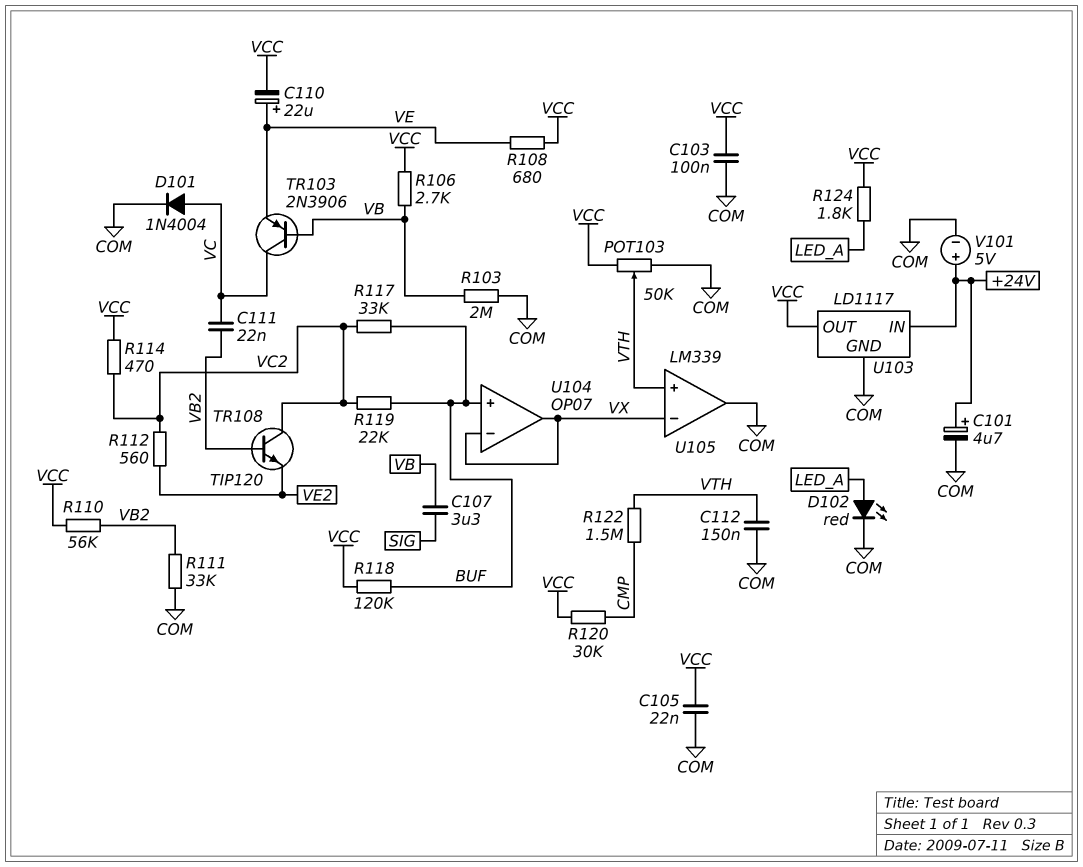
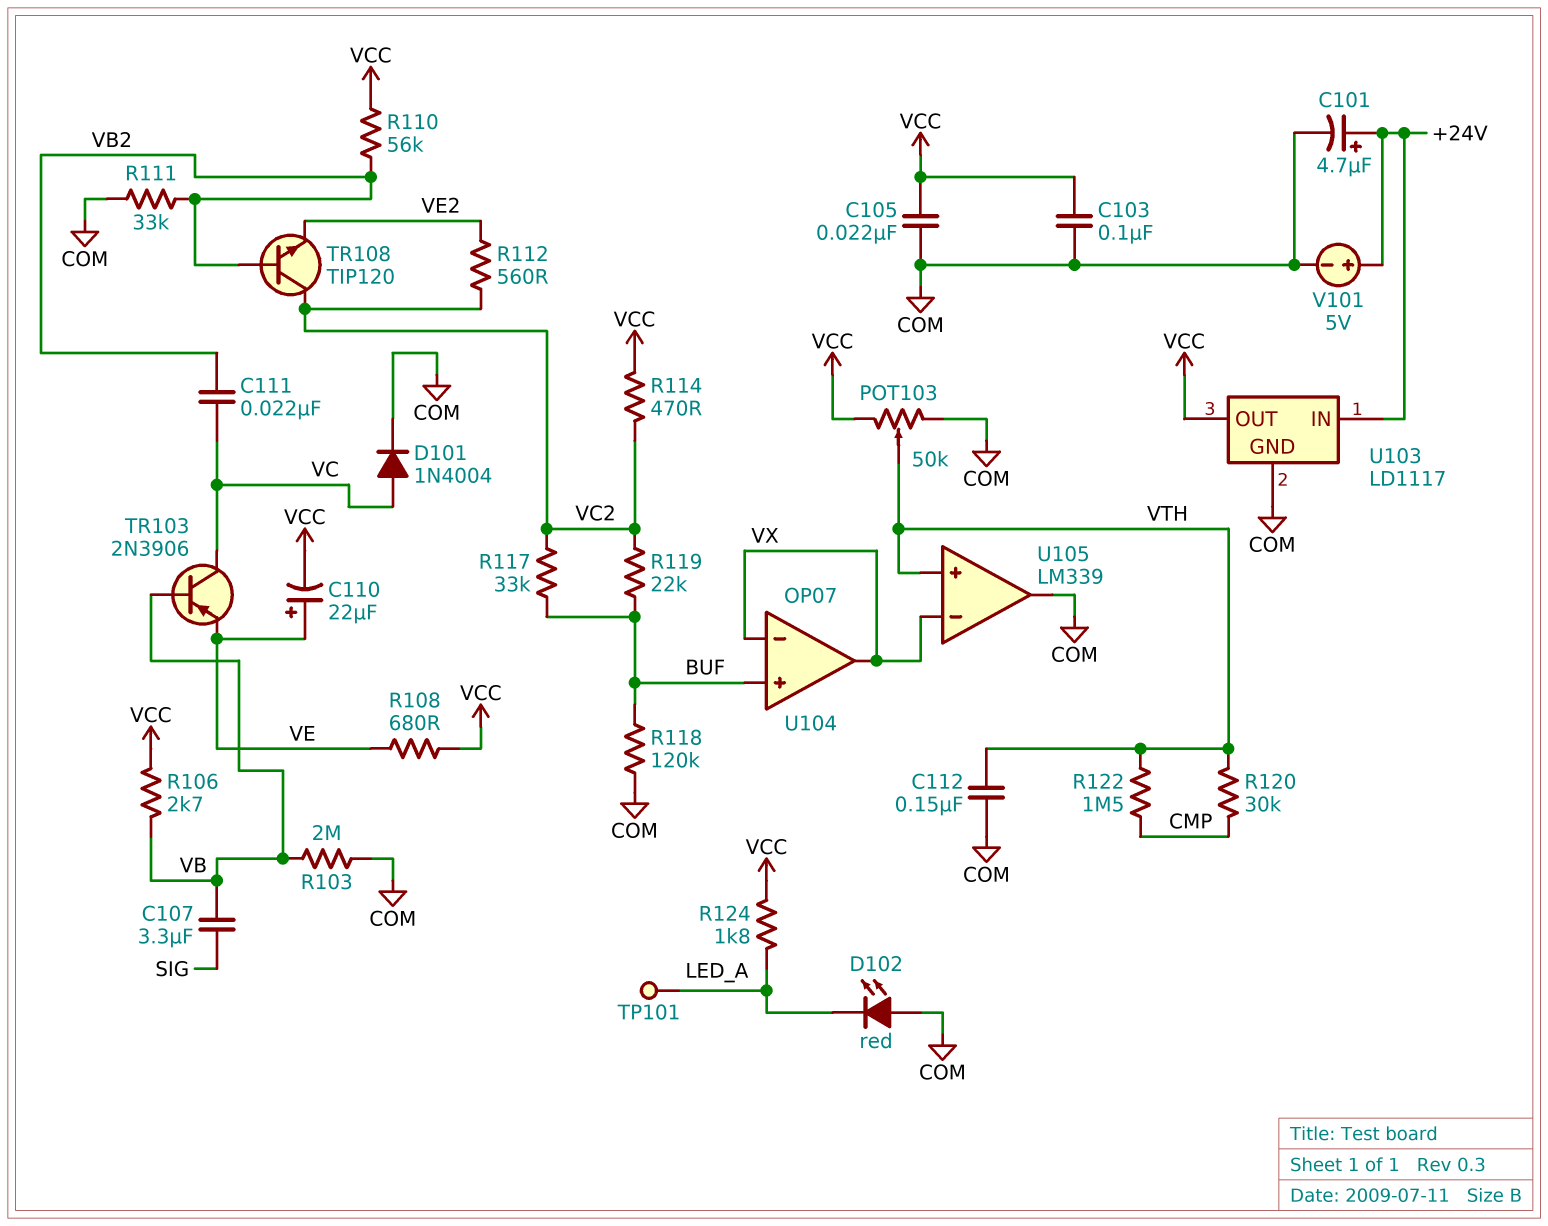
D102: LED red (A LED_A, K COM) -> LED red (A COM, K LED_A)
R118: 120k (BUF, VCC) -> 120k (BUF, COM)
R120: 30k (CMP, VCC) -> 30k (CMP, VTH)
TP101: none -> test point (LED_A)

